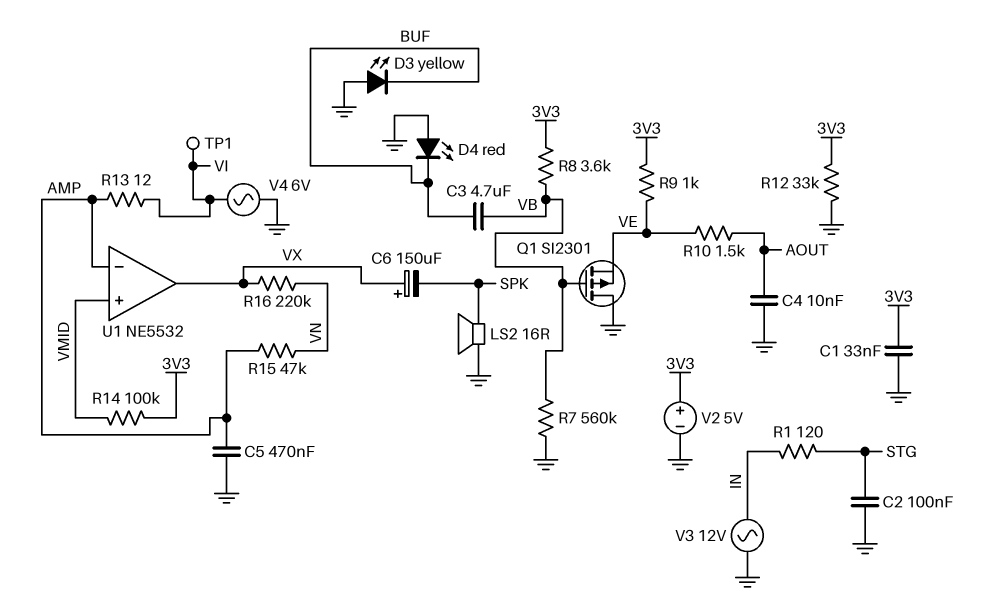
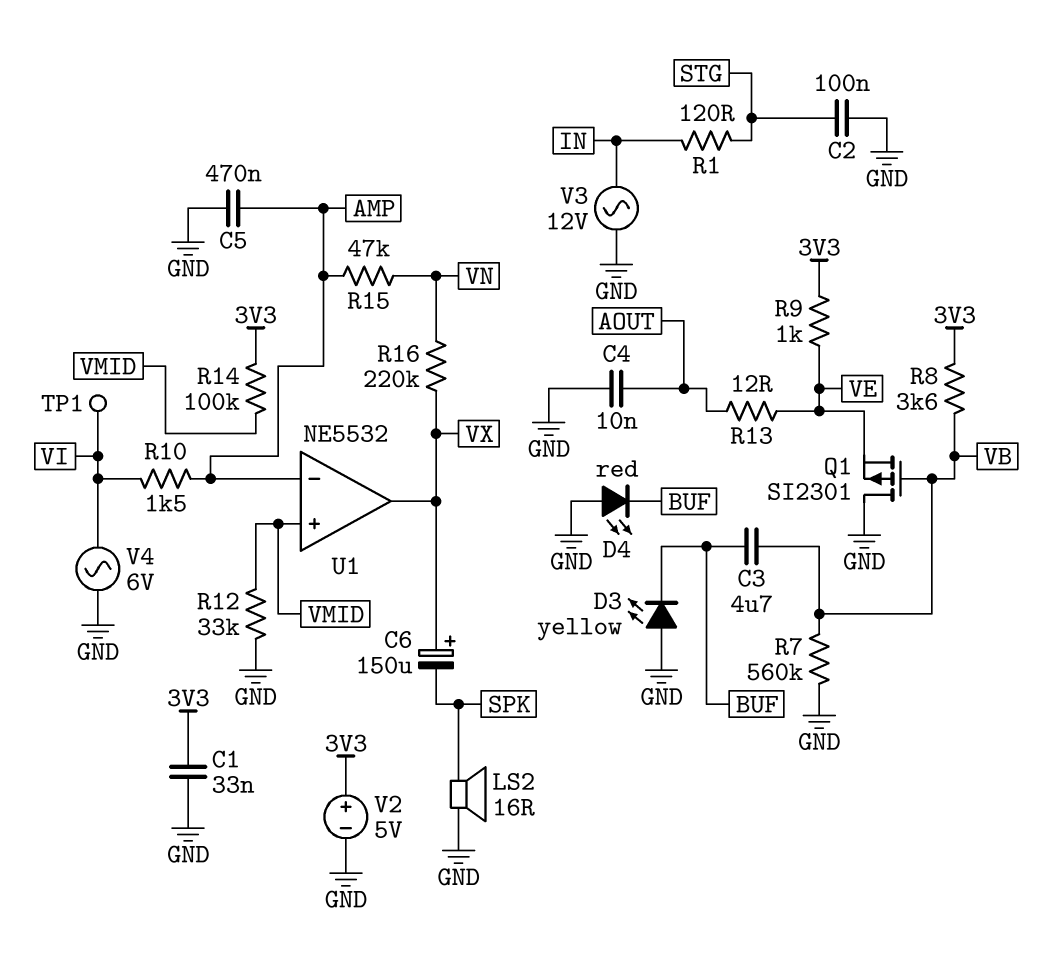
R10: 1.5k (AOUT, VE) -> 1.5k (AMP, VI)
R12: 33k (3V3, GND) -> 33k (GND, VMID)
R13: 12 (AMP, VI) -> 12 (AOUT, VE)

